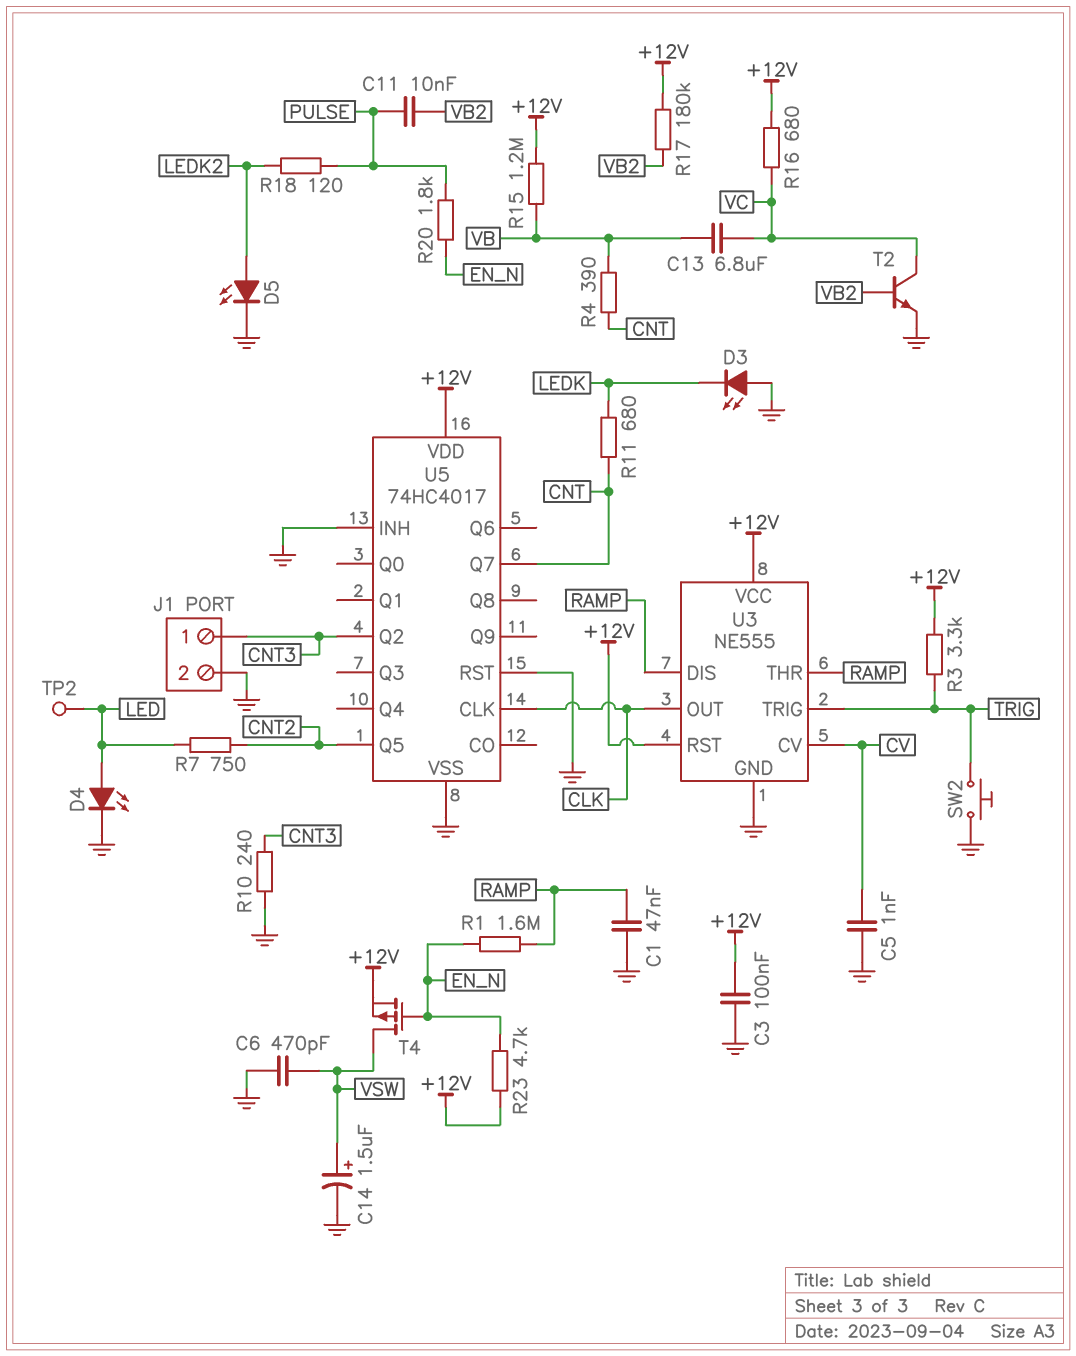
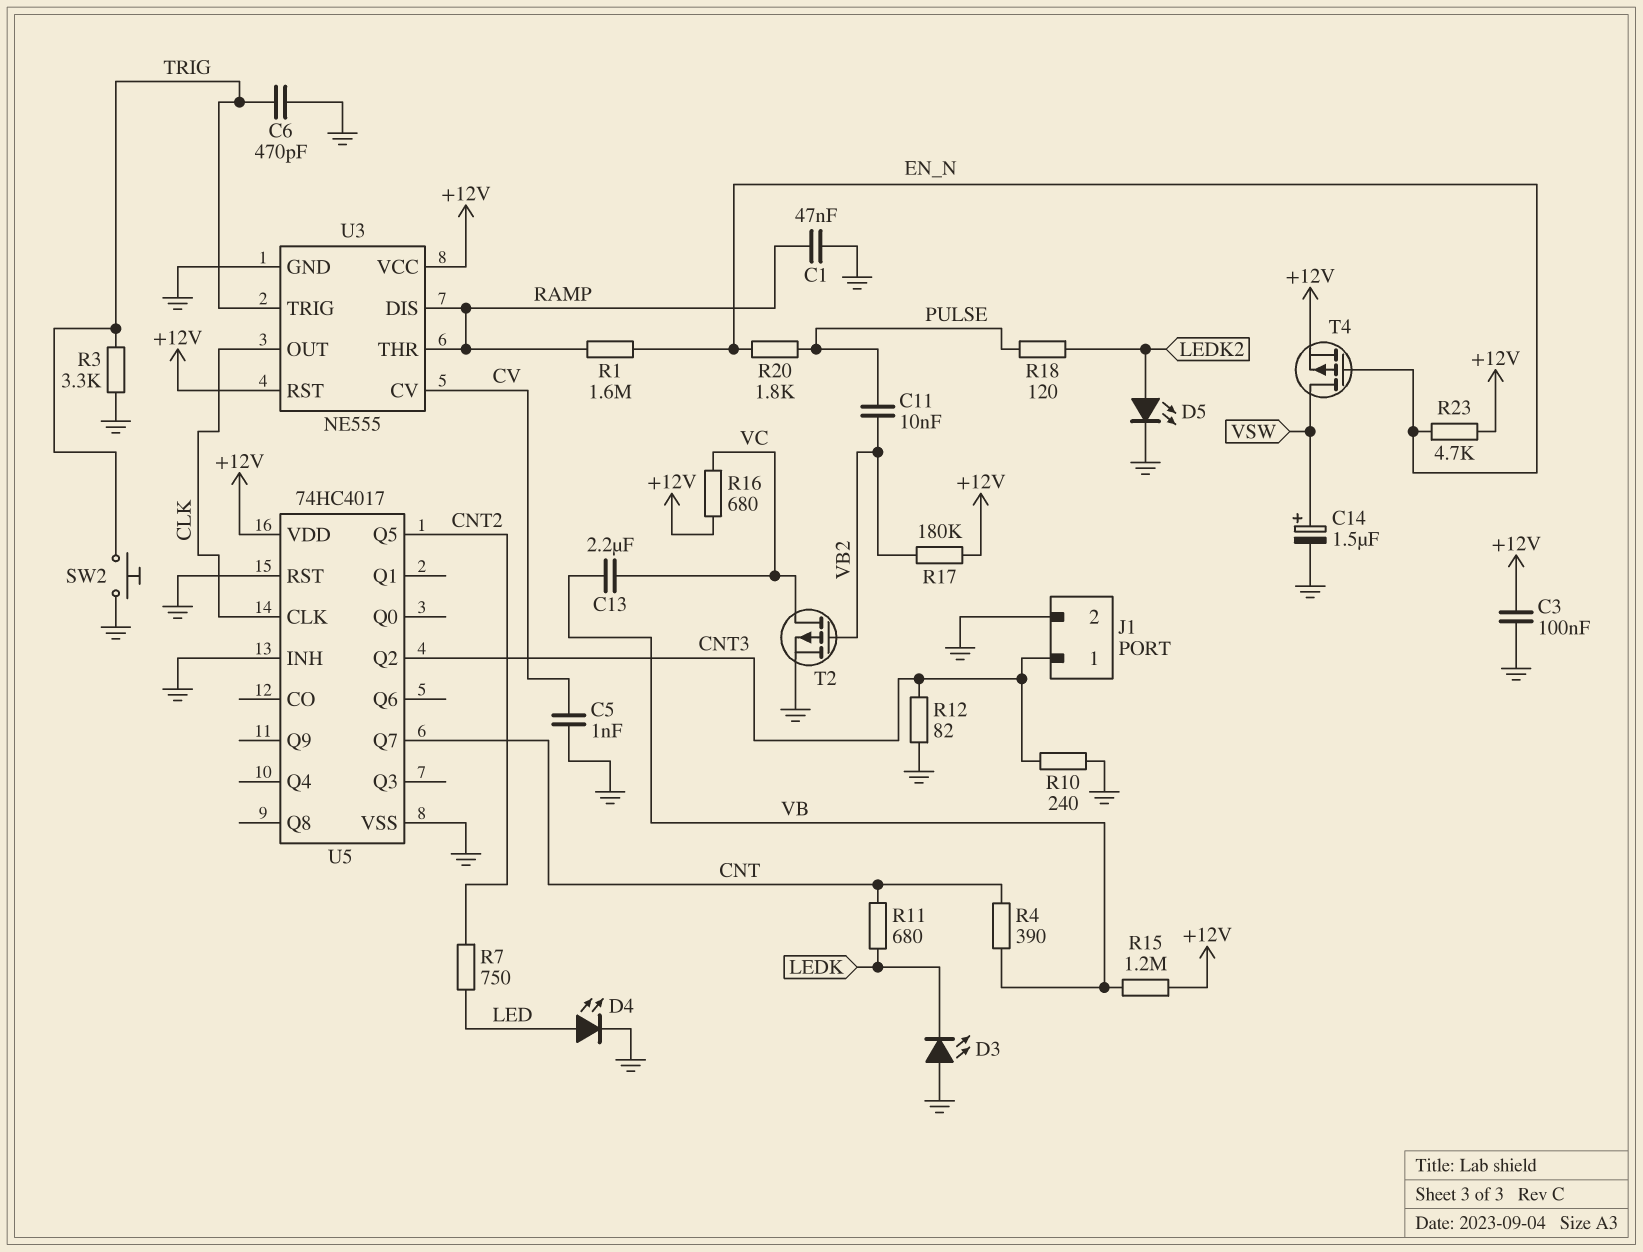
C6: 470pF (GND, VSW) -> 470pF (GND, TRIG)
C13: 6.8uF (VB, VC) -> 2.2uF (VB, VC)
R3: 3.3k (+12V, TRIG) -> 3.3k (GND, TRIG)
R12: none -> 82 (CNT3, GND)
T2: NPN (B VB2, C VC, E GND) -> PMOS (G VB2, D VC, S GND)
TP2: test point (LED) -> none

